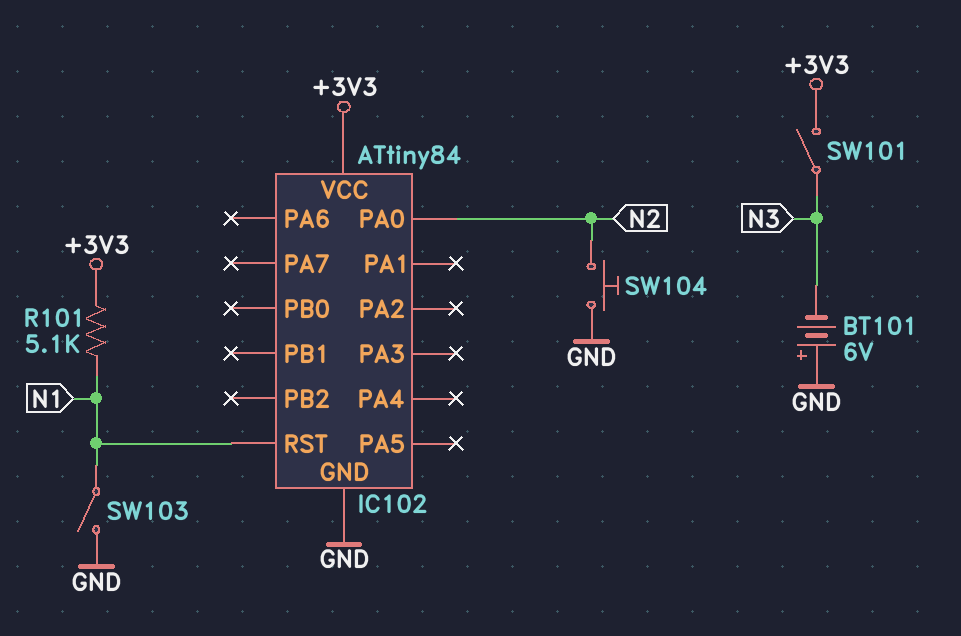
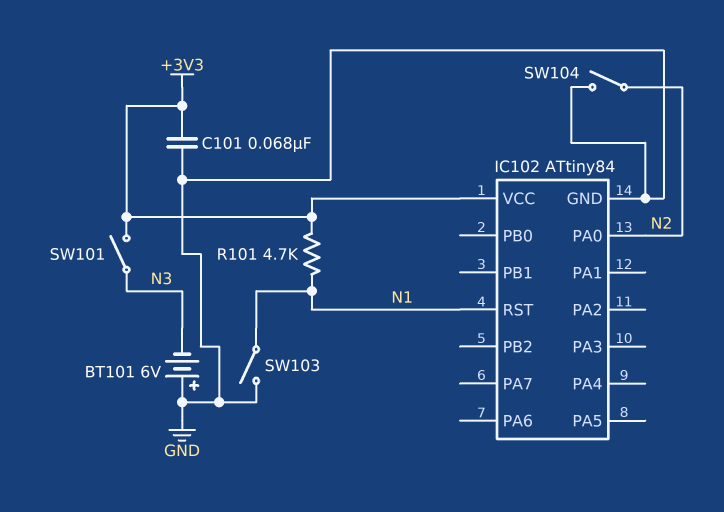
C101: none -> 68nF (+3V3, GND)
R101: 5.1k (+3V3, N1) -> 4.7k (+3V3, N1)
SW104: button (GND, N2) -> switch (GND, N2)

